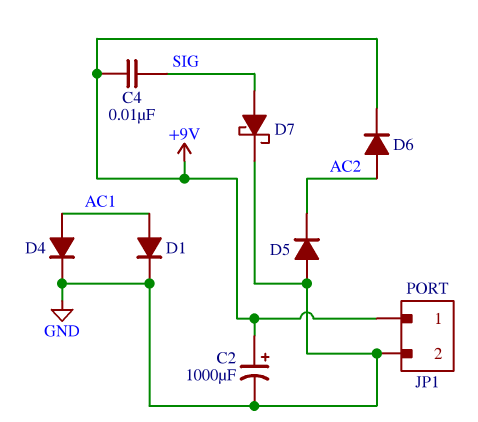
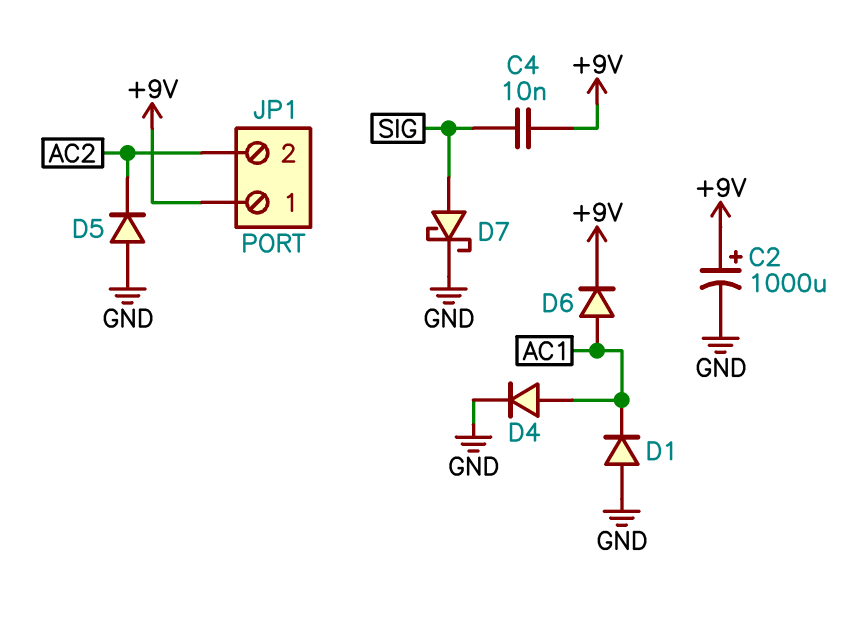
D1: diode (A AC1, K GND) -> diode (A GND, K AC1)
D6: diode (A AC2, K +9V) -> diode (A AC1, K +9V)
JP1 pin 2: GND -> AC2

